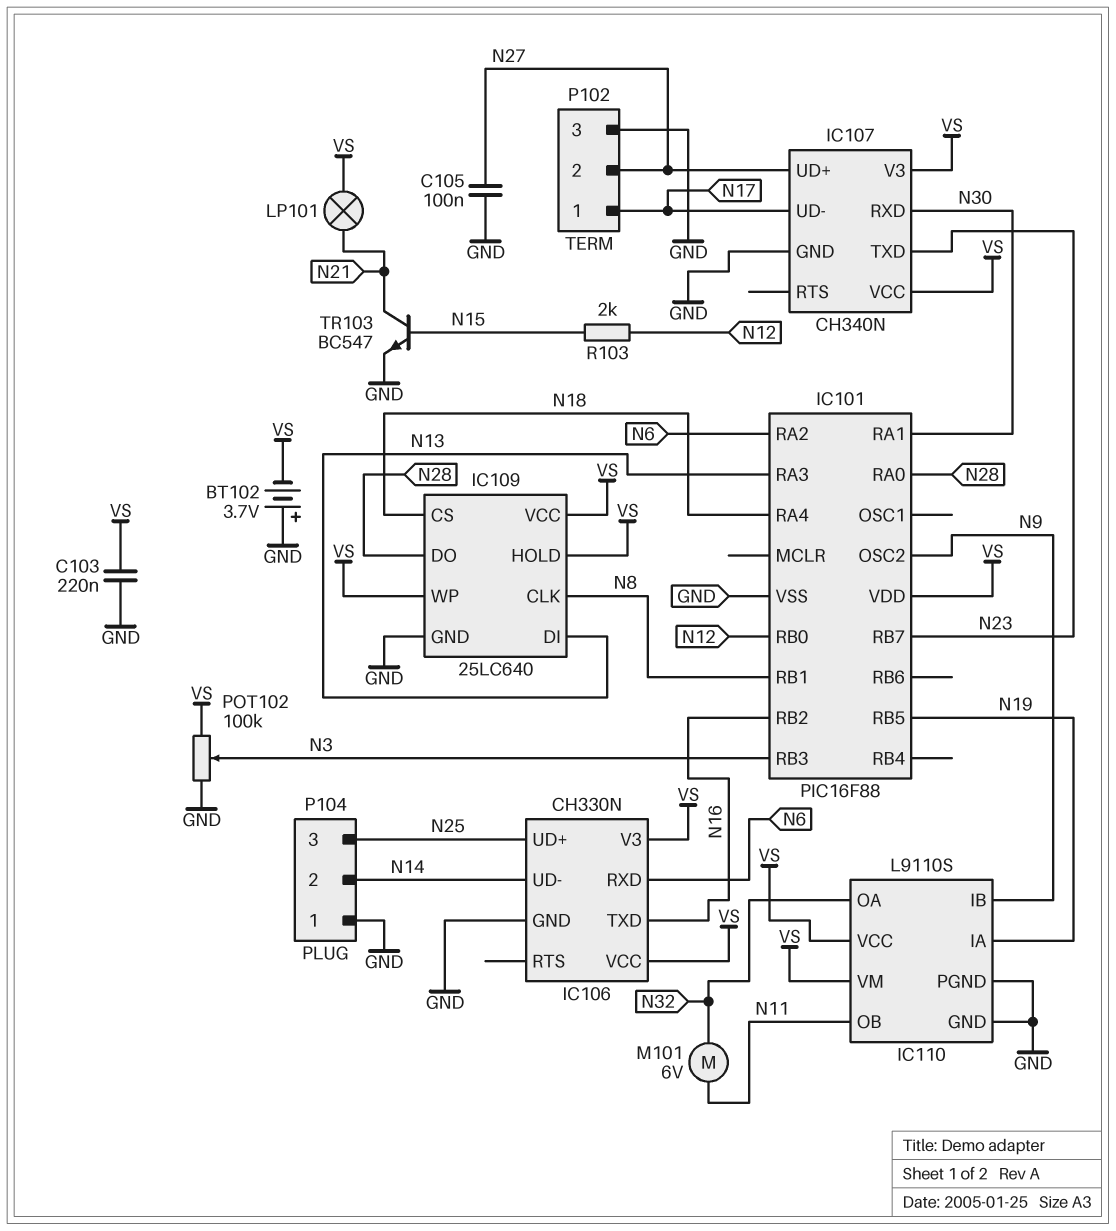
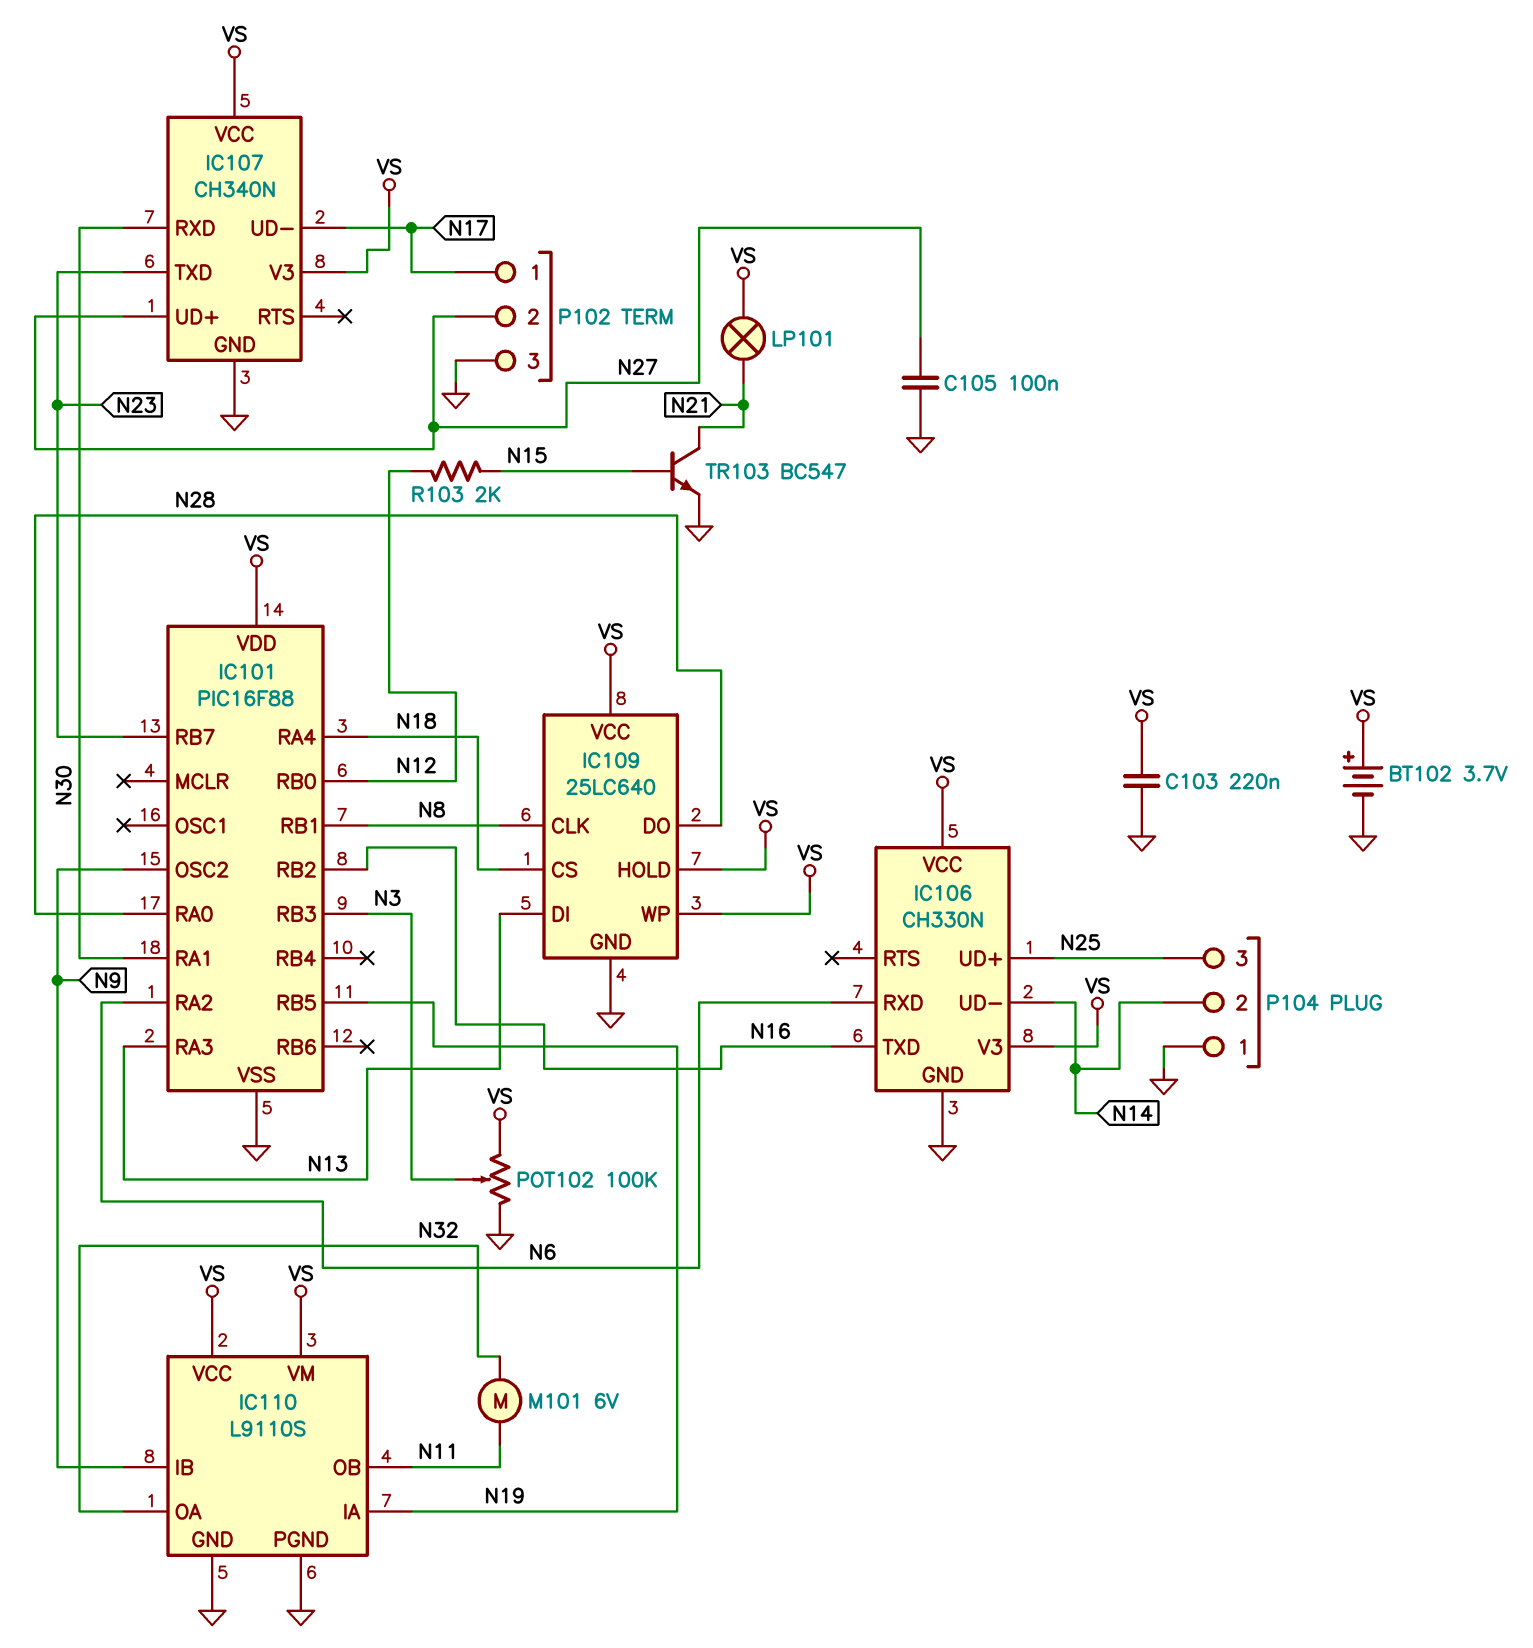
BT102: 3.7V (plus GND, minus VS) -> 3.7V (plus VS, minus GND)

